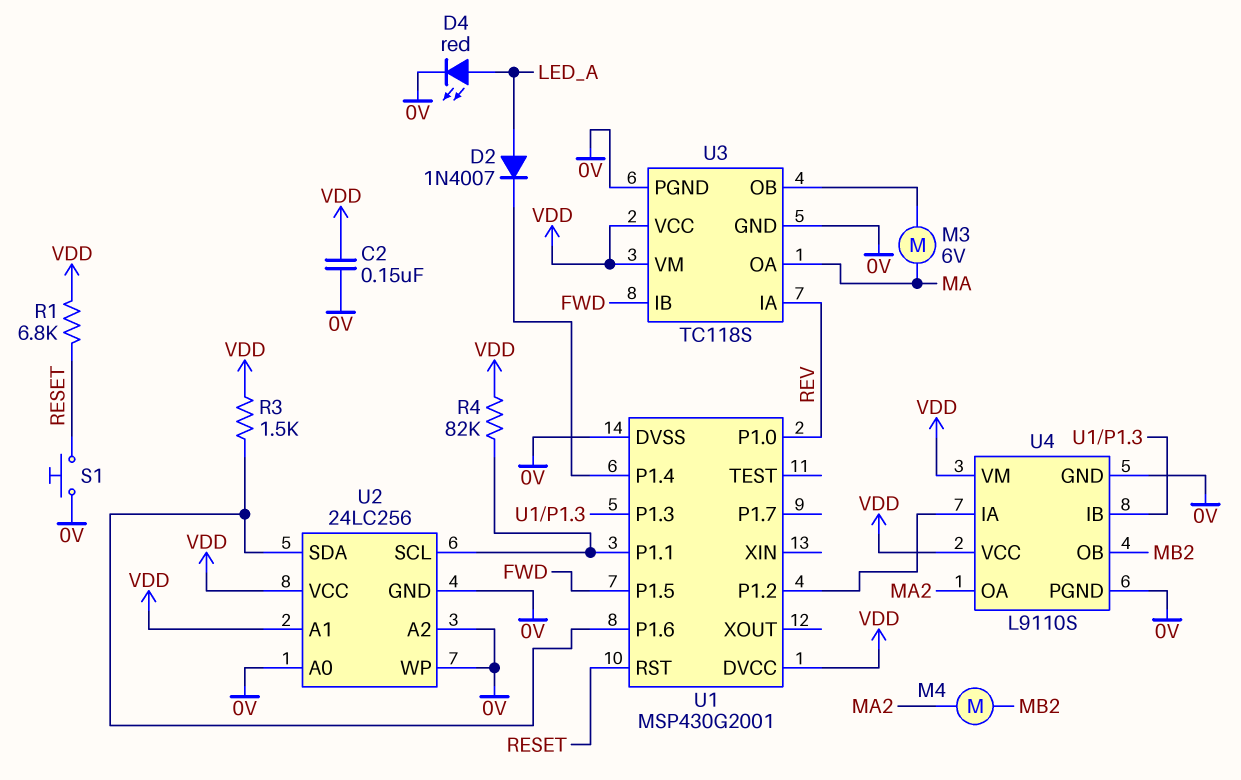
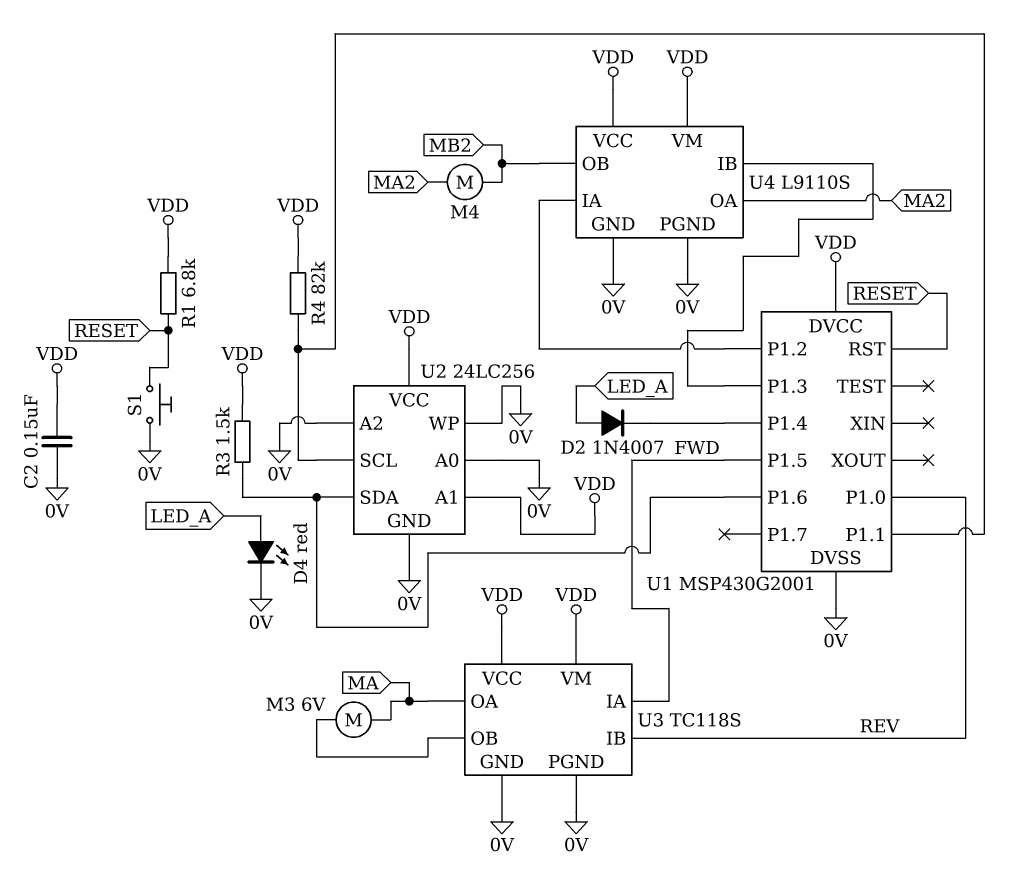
U3 pin IA: REV -> FWD
U3 pin IB: FWD -> REV

